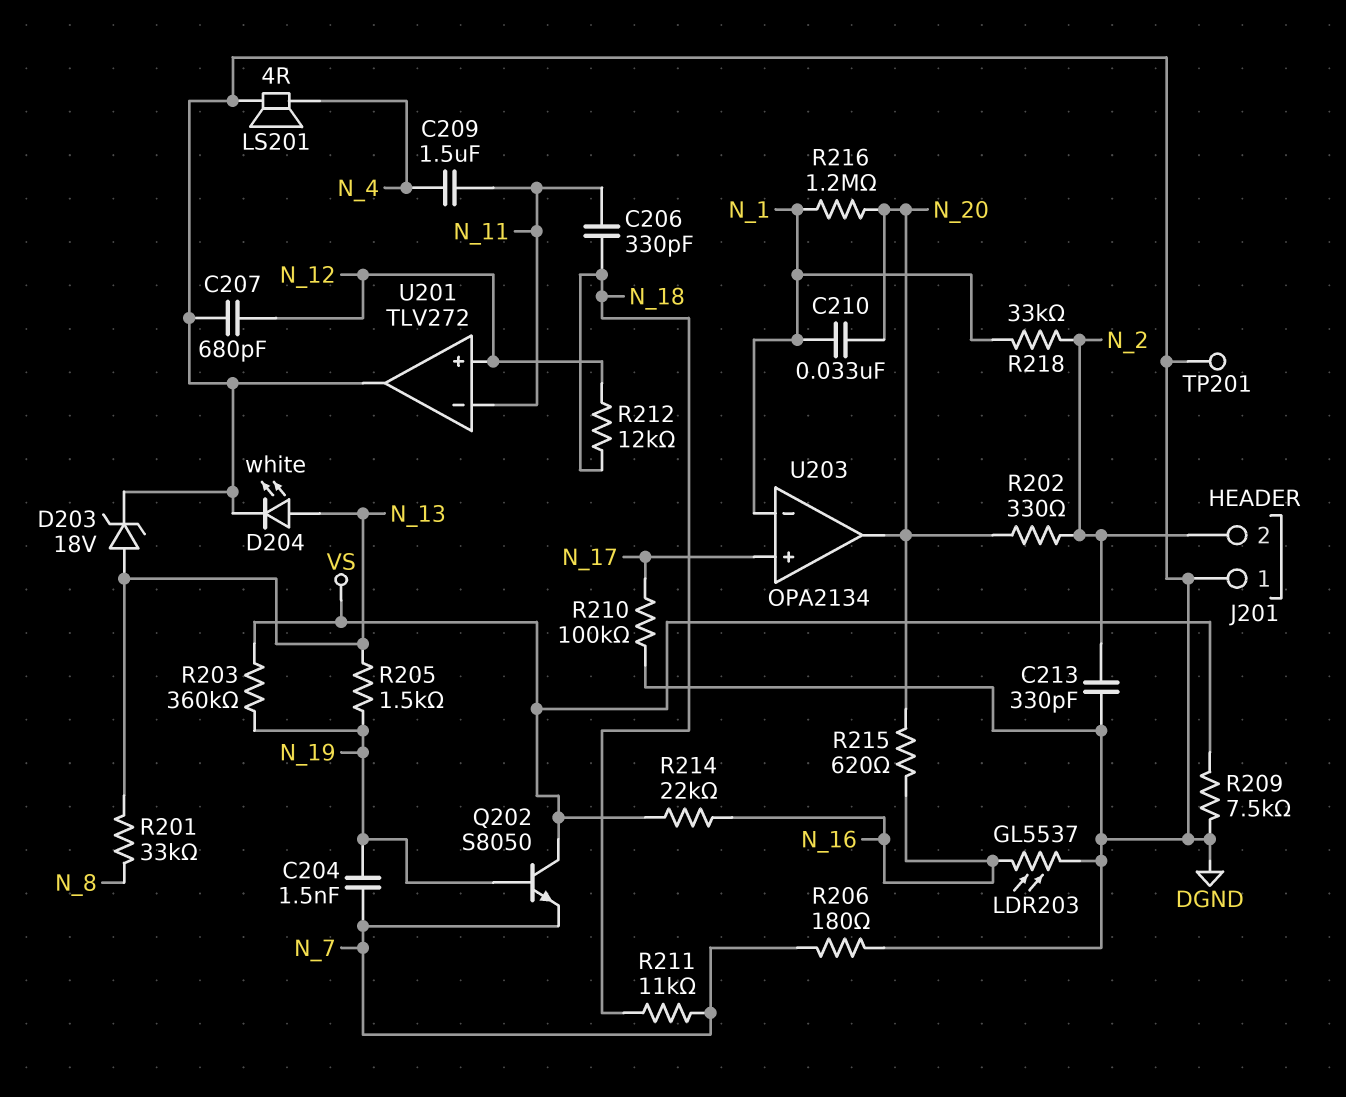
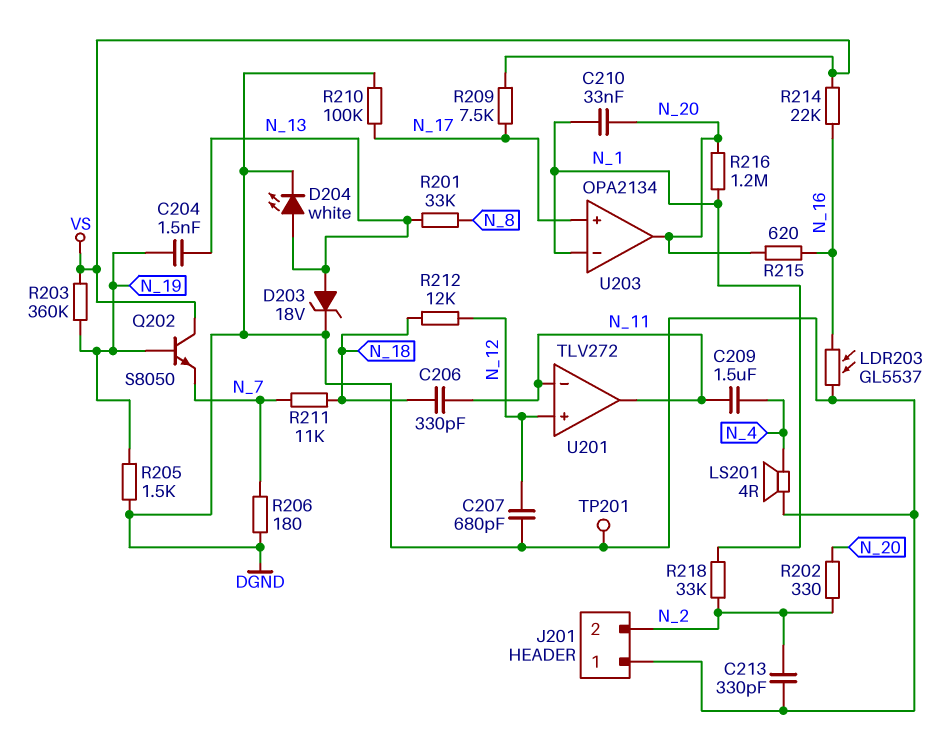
C204: 1.5nF (N_7, N_19) -> 1.5nF (N_13, N_19)
R205: 1.5k (N_13, N_19) -> 1.5k (DGND, N_19)
R209: 7.5k (DGND, VS) -> 7.5k (N_17, VS)
U201 pin out: DGND -> N_11

